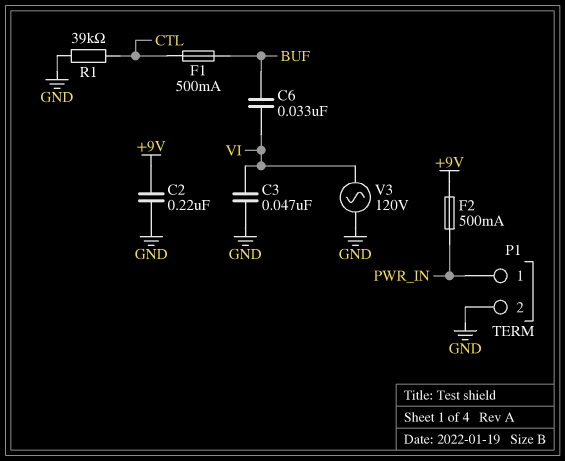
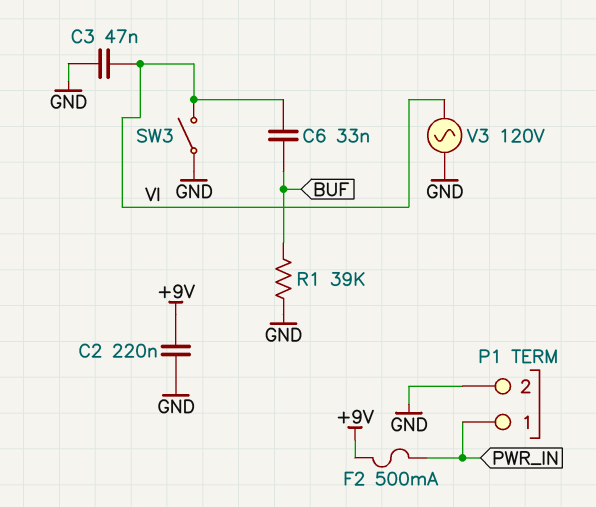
F1: 500mA (BUF, CTL) -> none
R1: 39k (CTL, GND) -> 39k (BUF, GND)
SW3: none -> switch (GND, VI)

